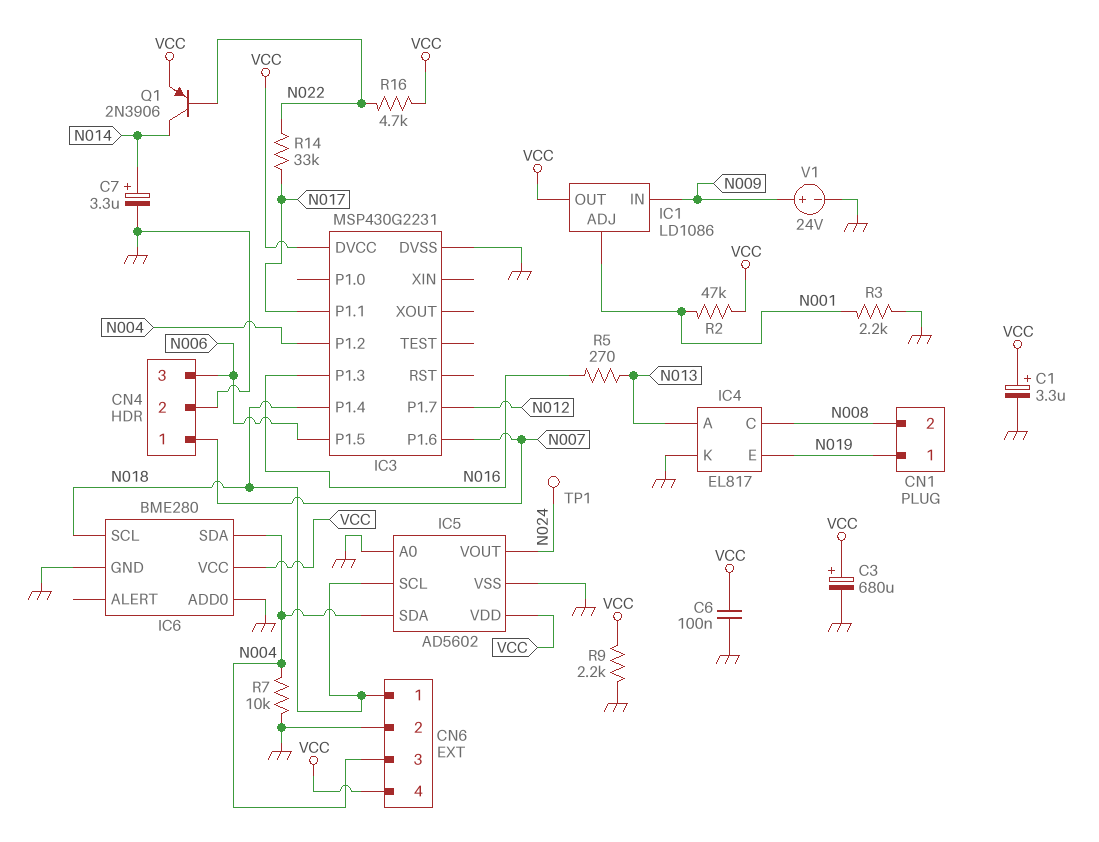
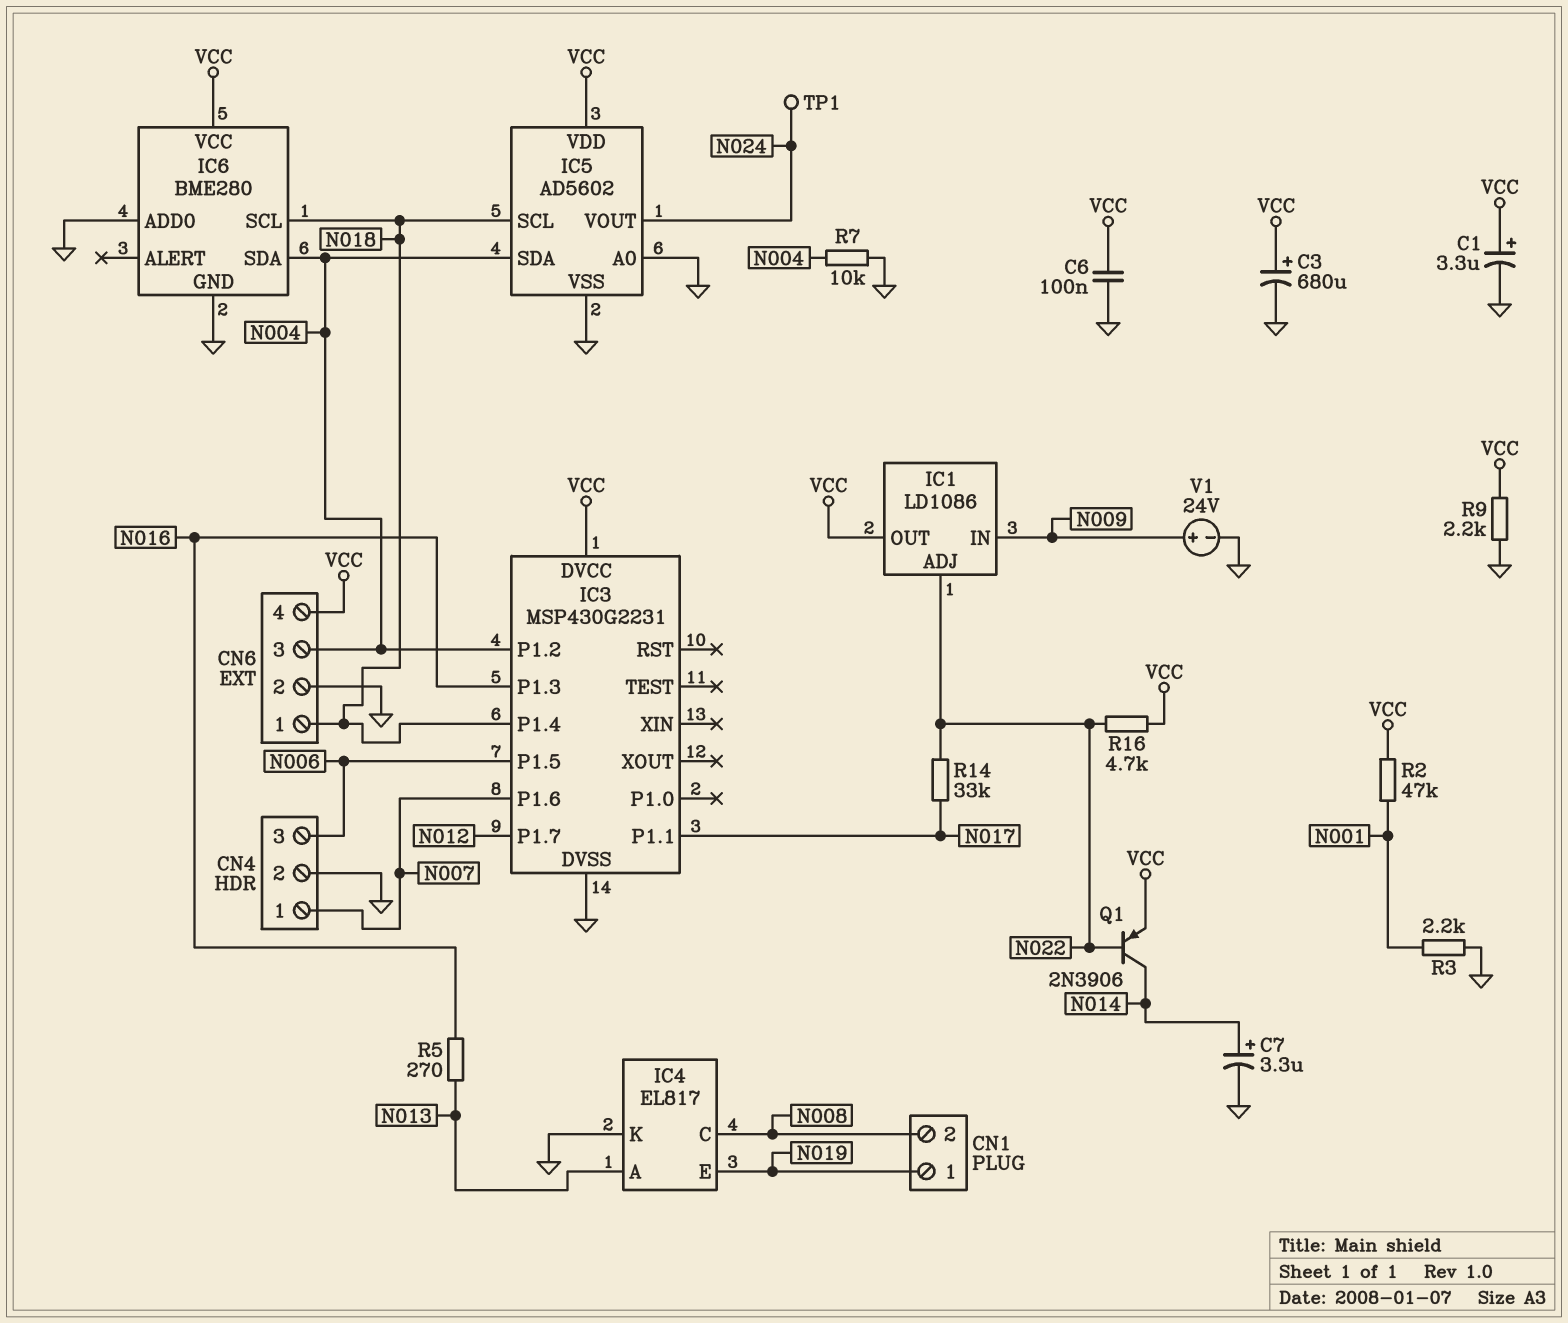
IC1 pin ADJ: N001 -> N022

